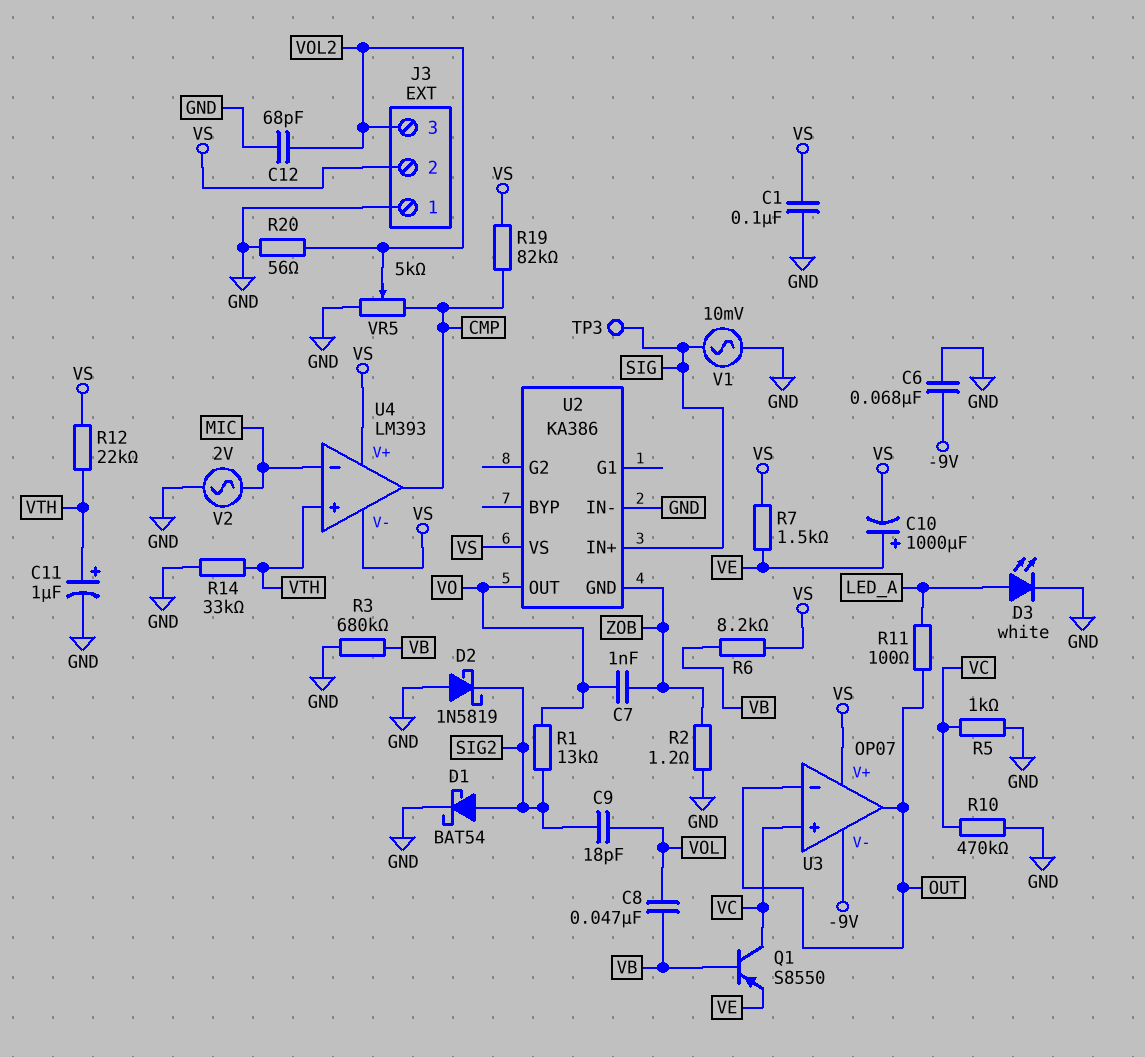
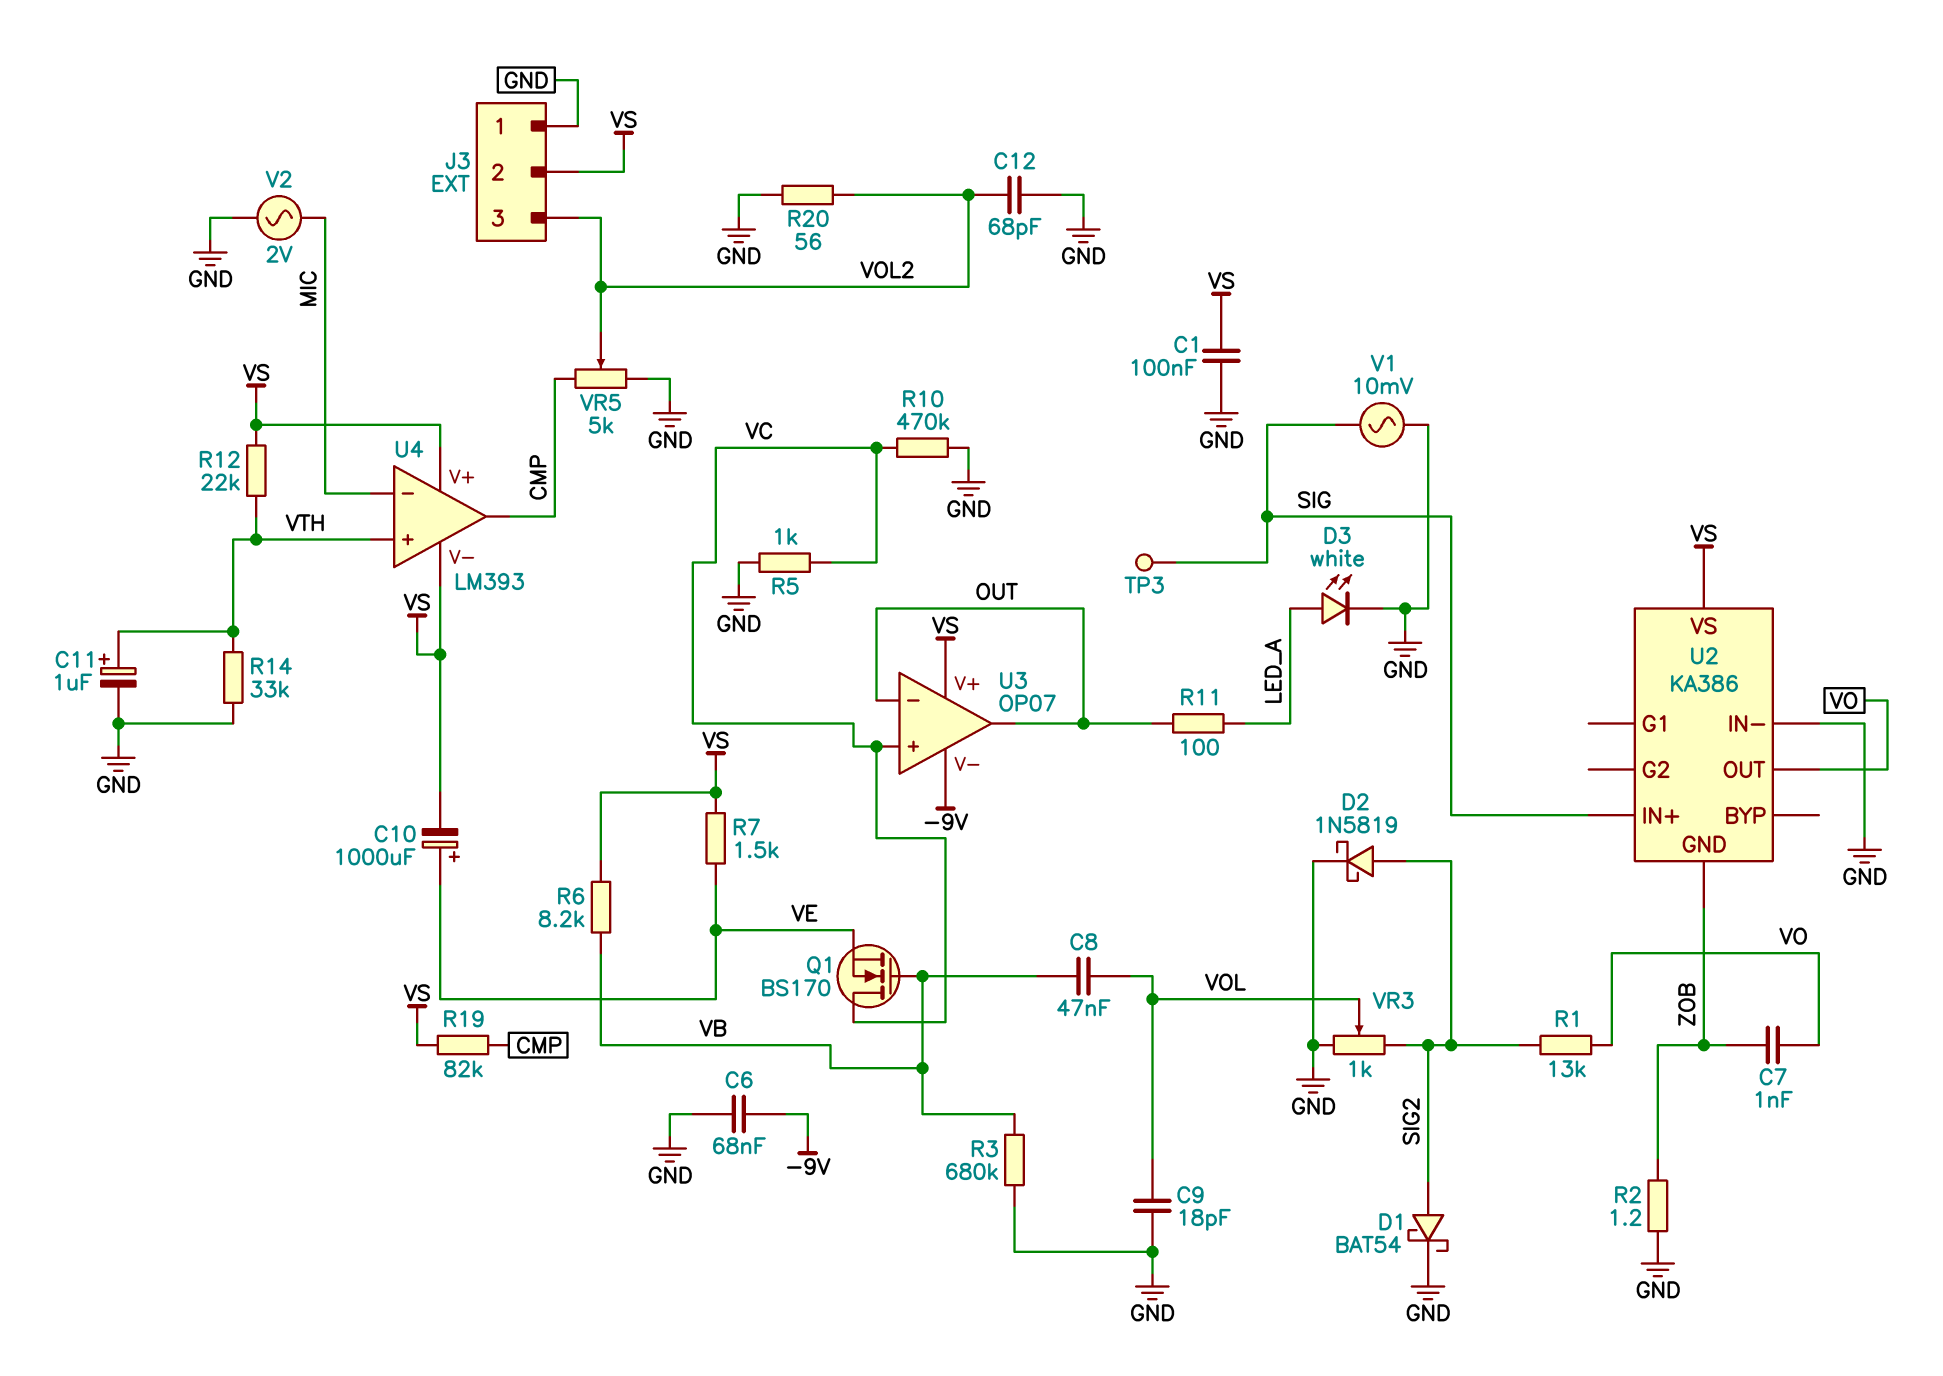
C9: 18pF (SIG2, VOL) -> 18pF (GND, VOL)
D2: schottky 1N5819 (A GND, K SIG2) -> schottky 1N5819 (A SIG2, K GND)
Q1: PNP S8550 (B VB, C VC, E VE) -> NMOS BS170 (G VB, D VC, S VE)
VR3: none -> 1k (GND, SIG2, wiper VOL)

